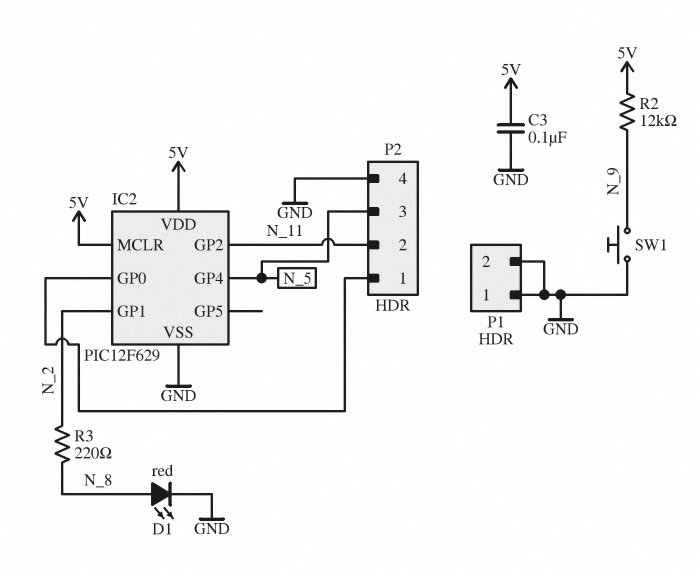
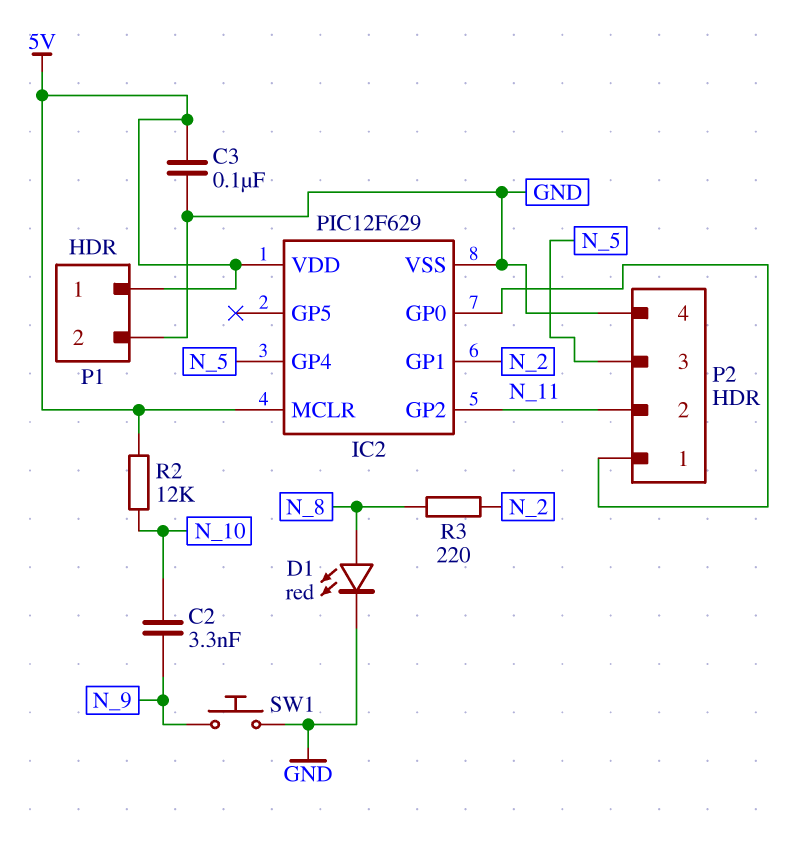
C2: none -> 3.3nF (N_9, N_10)
P1 pin 1: GND -> 5V
R2: 12k (5V, N_9) -> 12k (5V, N_10)

